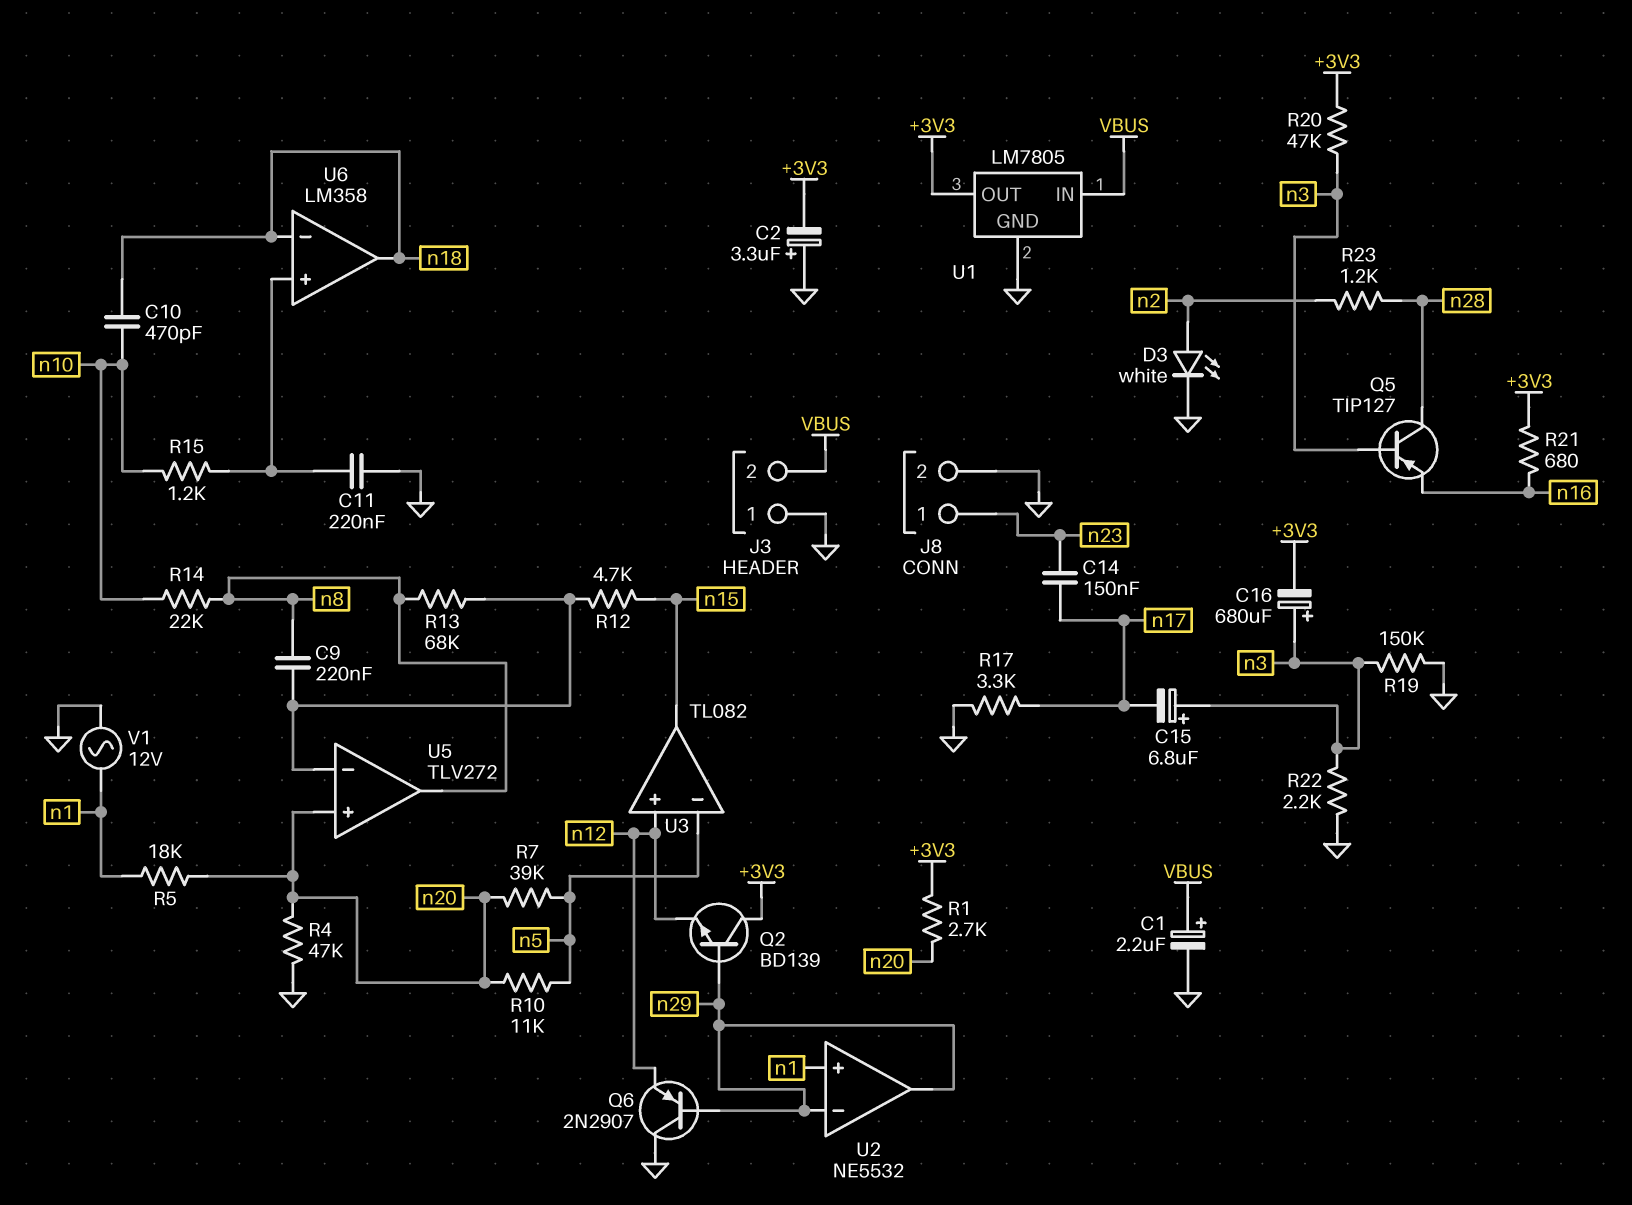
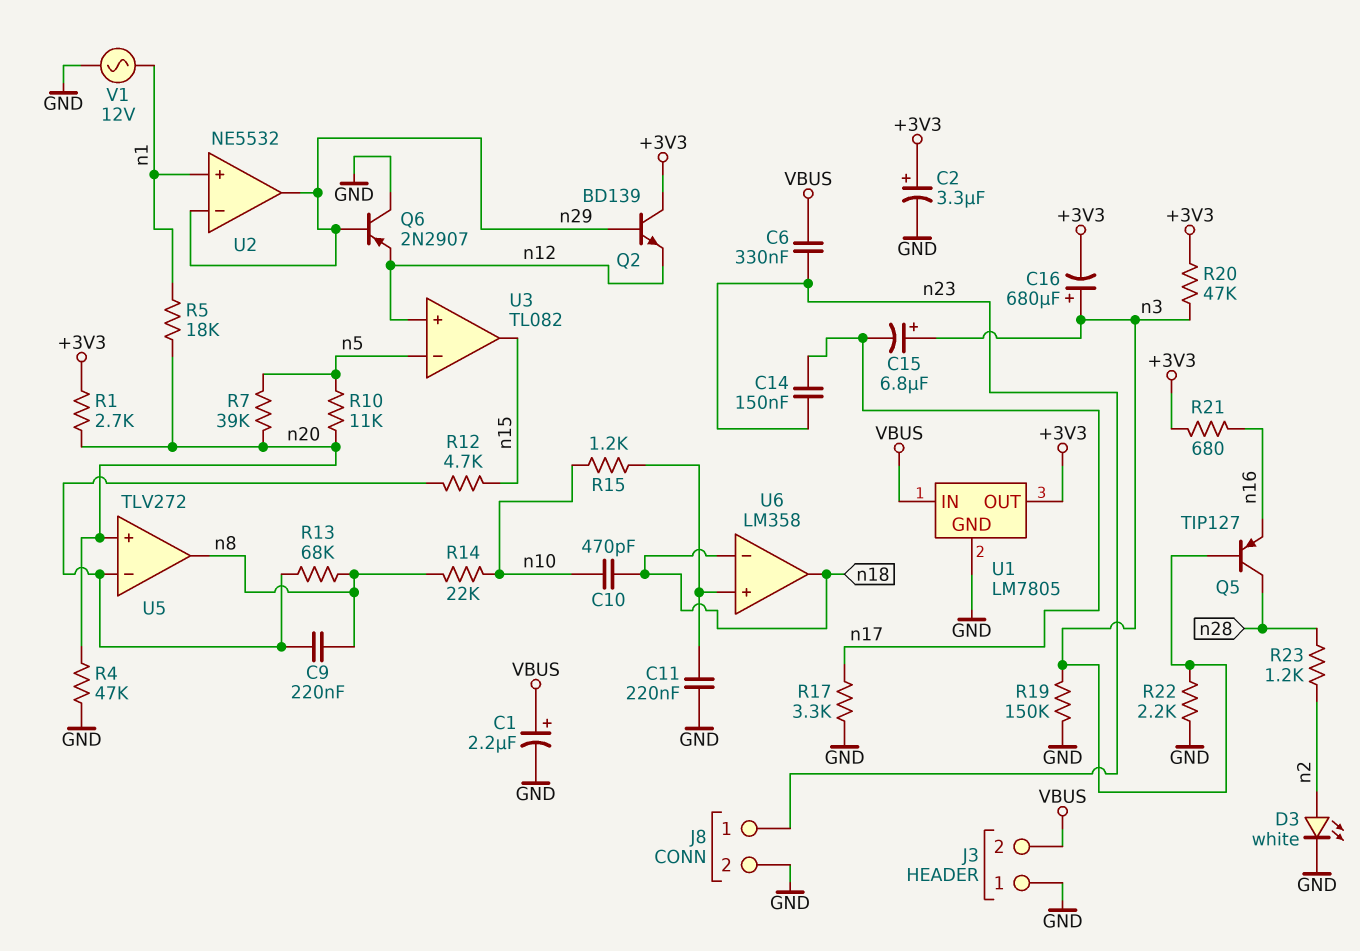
C2: 3.3uF (plus GND, minus +3V3) -> 3.3uF (plus +3V3, minus GND)
C6: none -> 330nF (VBUS, n23)

